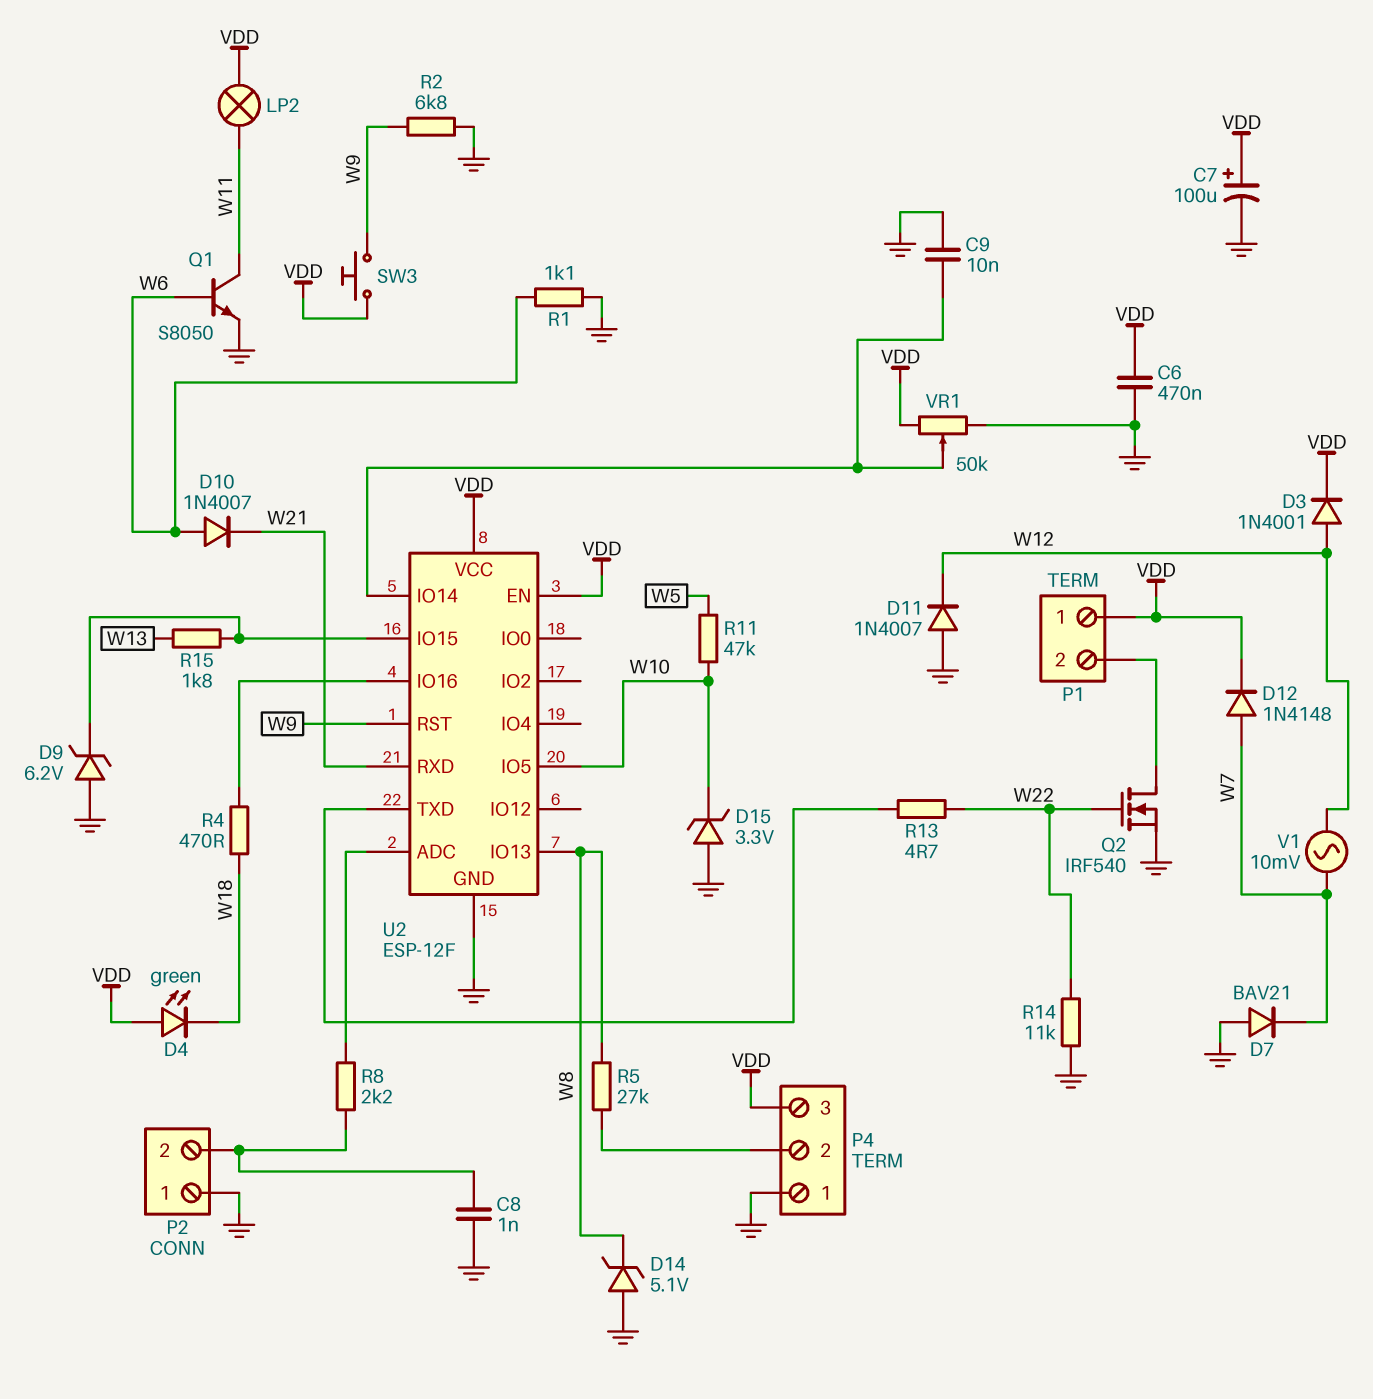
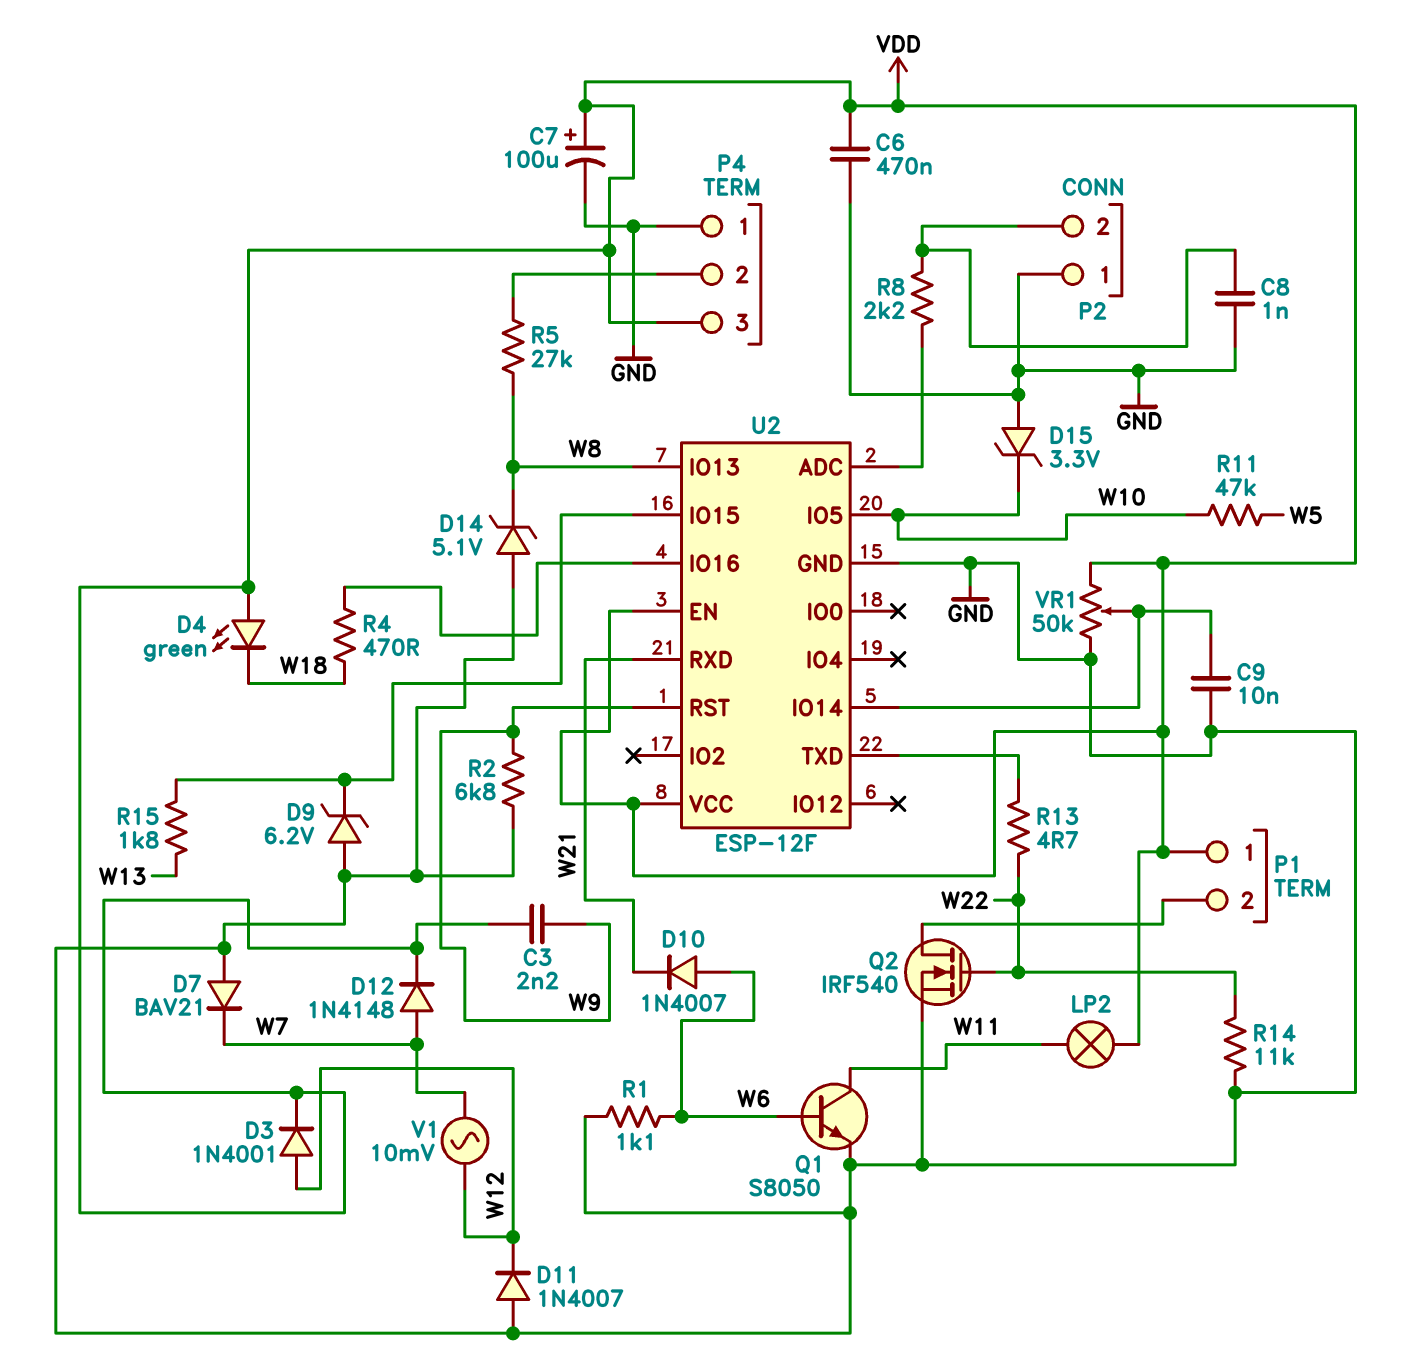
C3: none -> 2.2nF (VDD, W9)
SW3: button (VDD, W9) -> none

